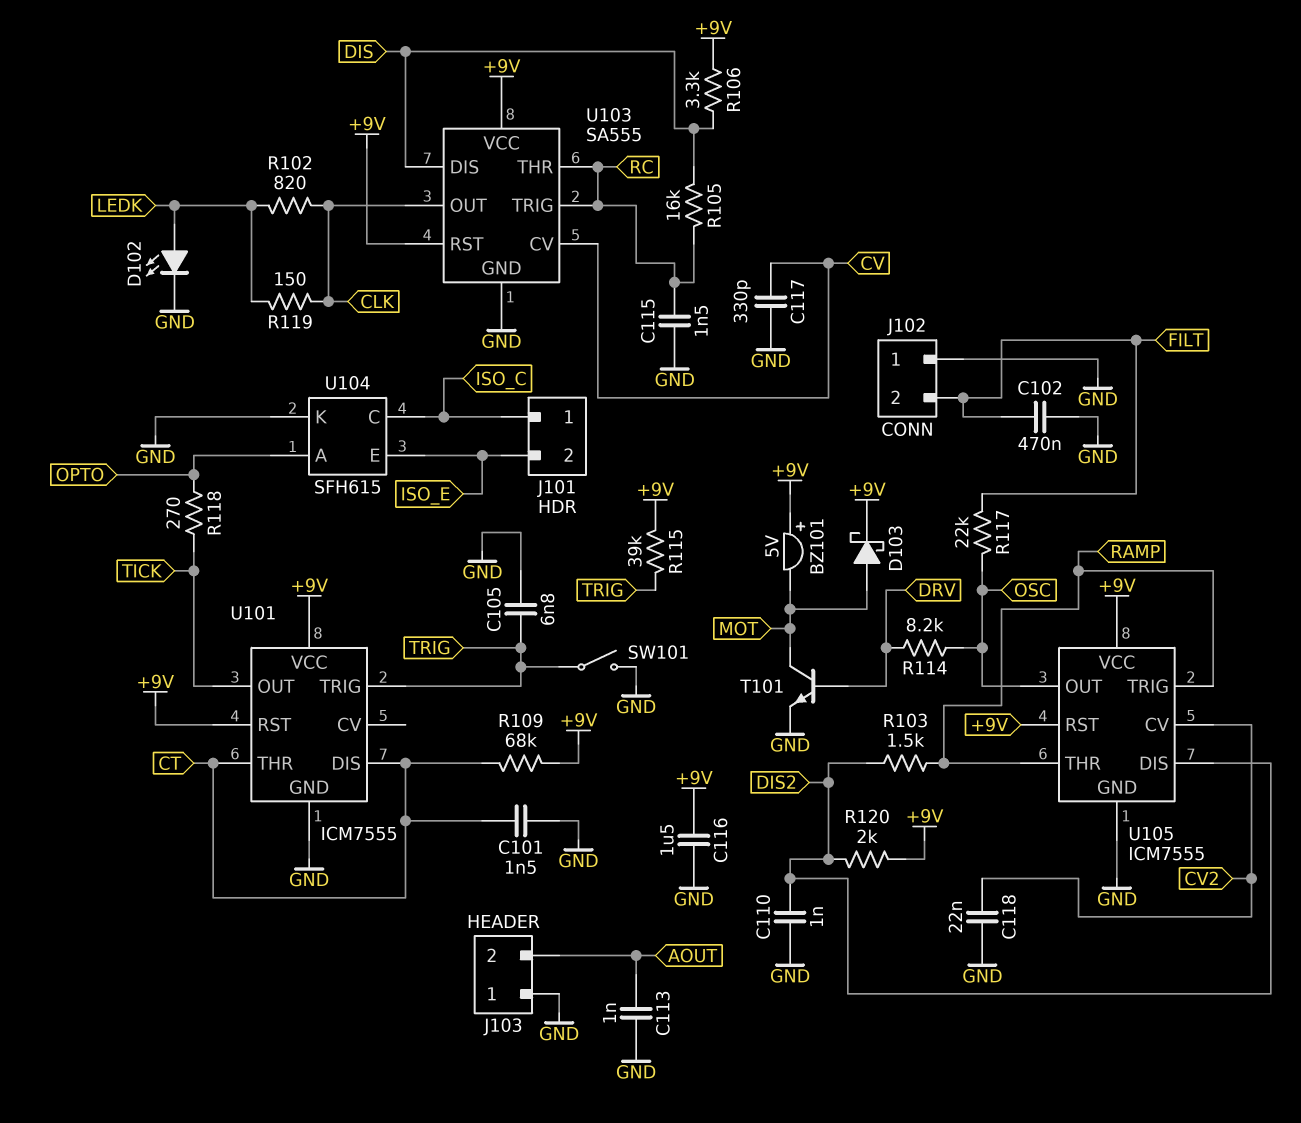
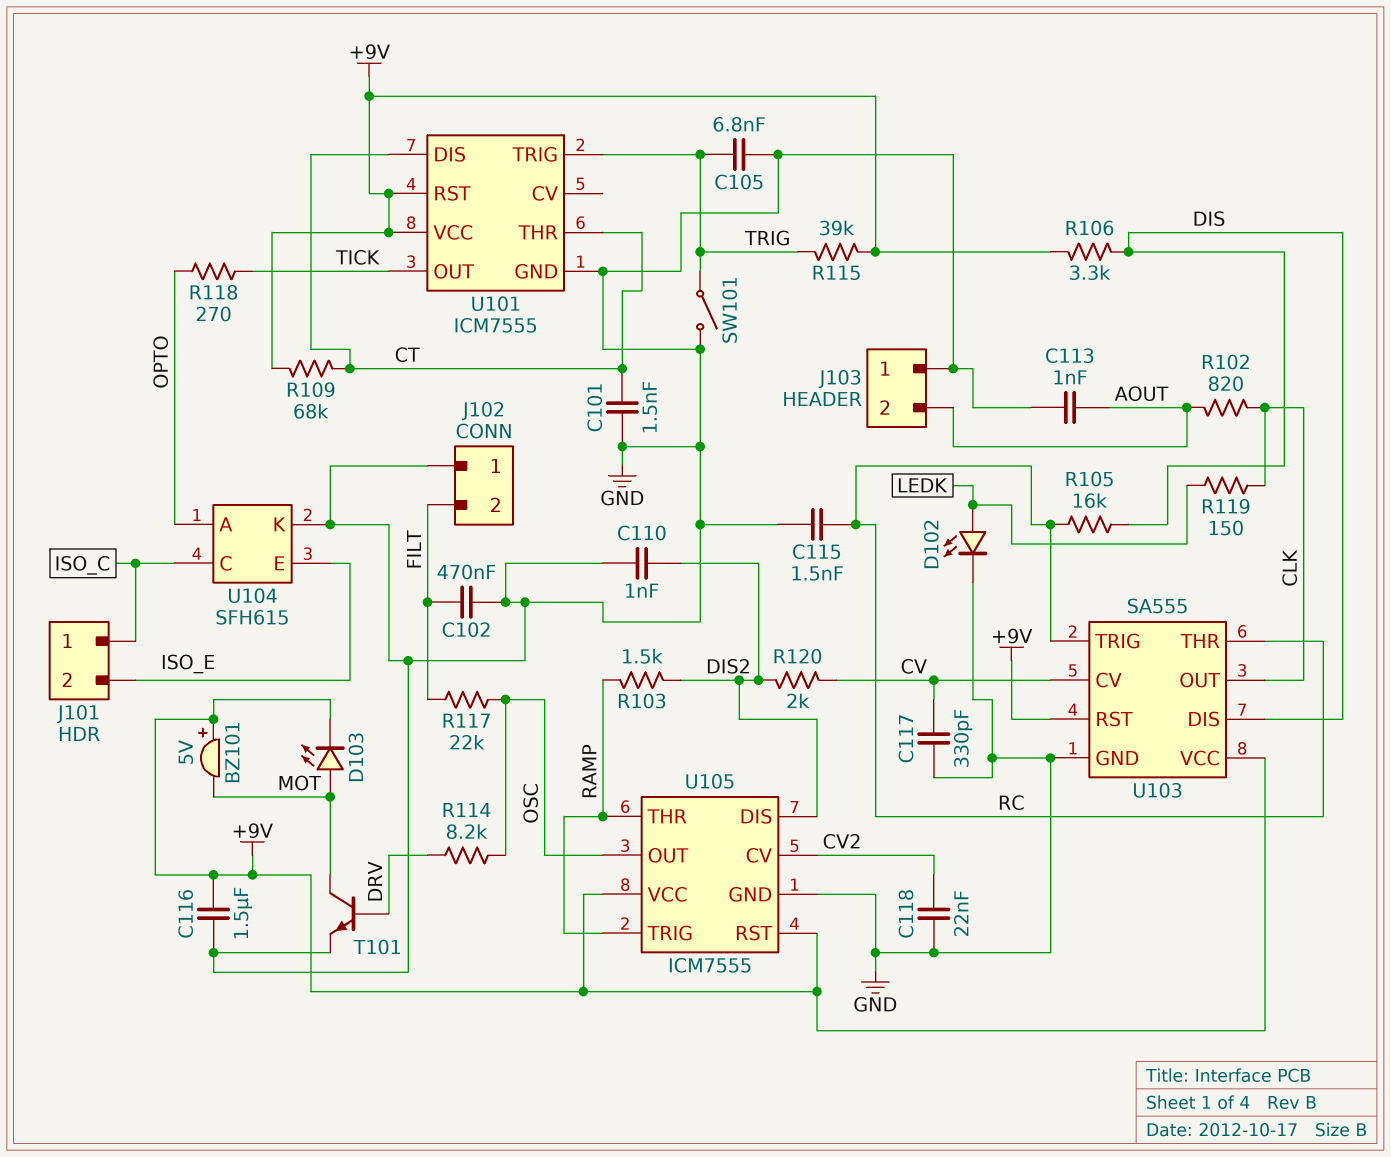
D103: schottky (A MOT, K +9V) -> LED (A MOT, K +9V)
R102: 820 (CLK, LEDK) -> 820 (AOUT, CLK)
R120: 2k (+9V, DIS2) -> 2k (CV, DIS2)

